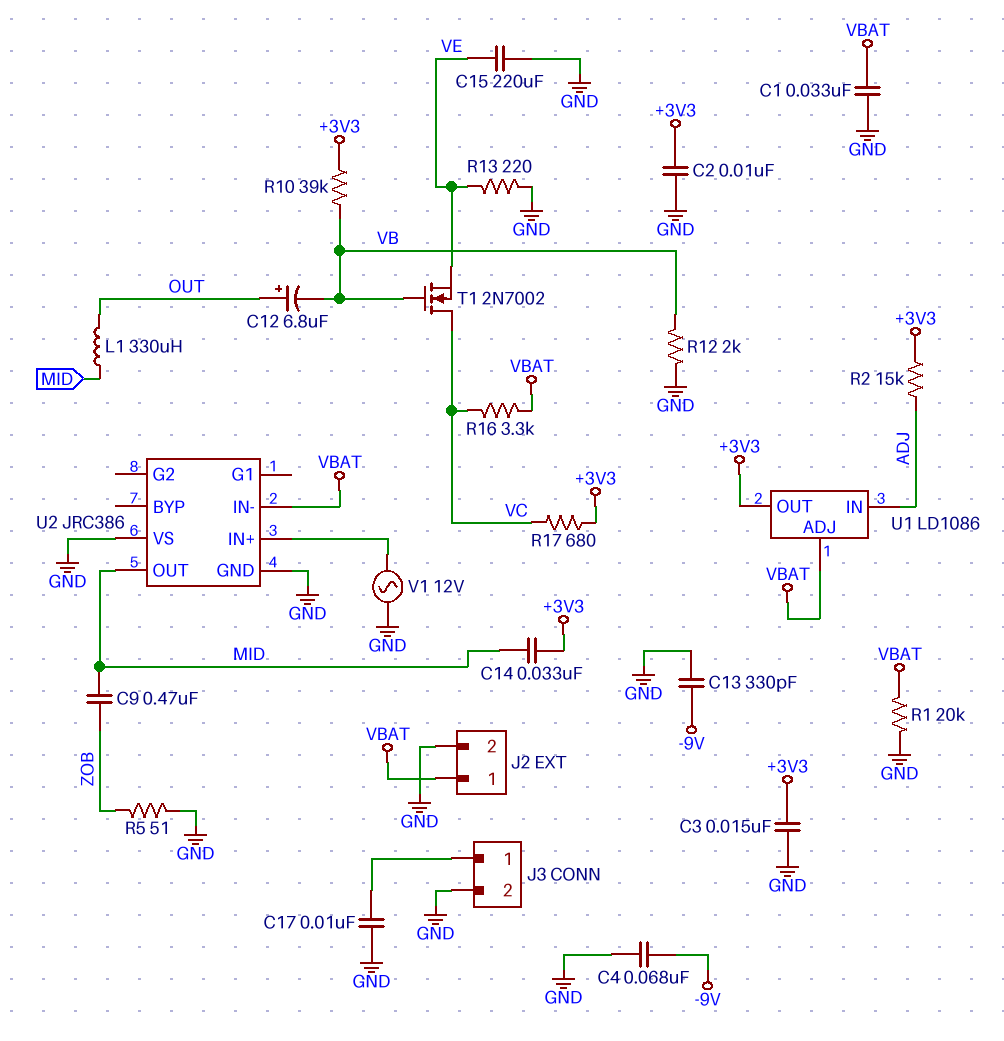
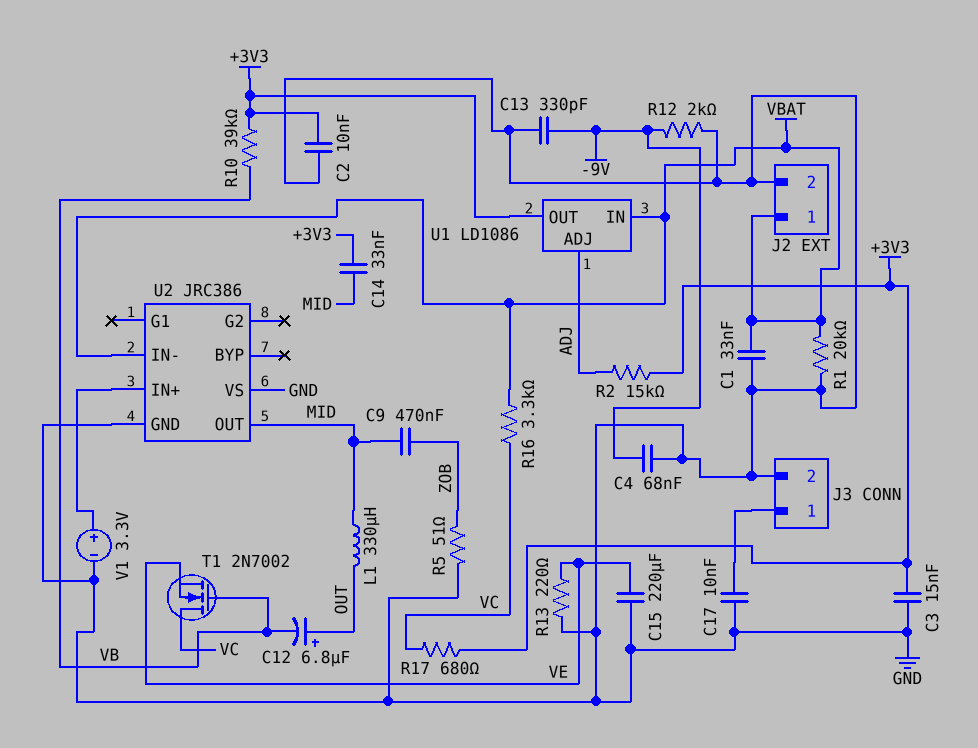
R12: 2k (GND, VB) -> 2k (-9V, GND)
U1 pin ADJ: VBAT -> ADJ
U1 pin IN: ADJ -> VBAT
V1: AC 12V (GND, U2/IN+) -> 3.3V (plus U2/IN+, minus GND)

